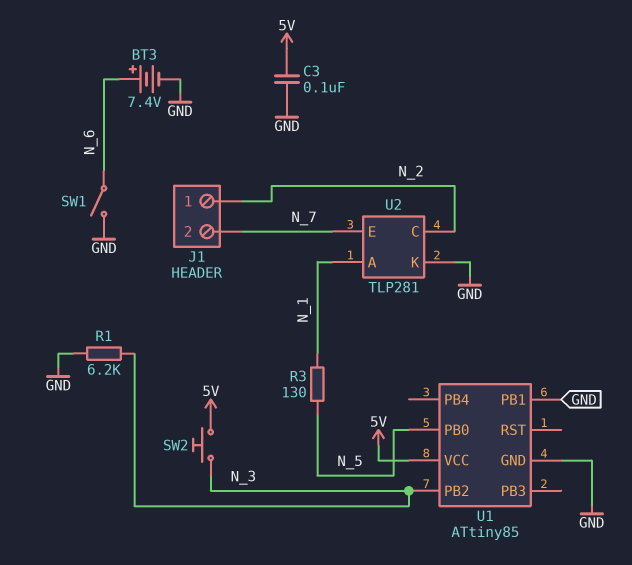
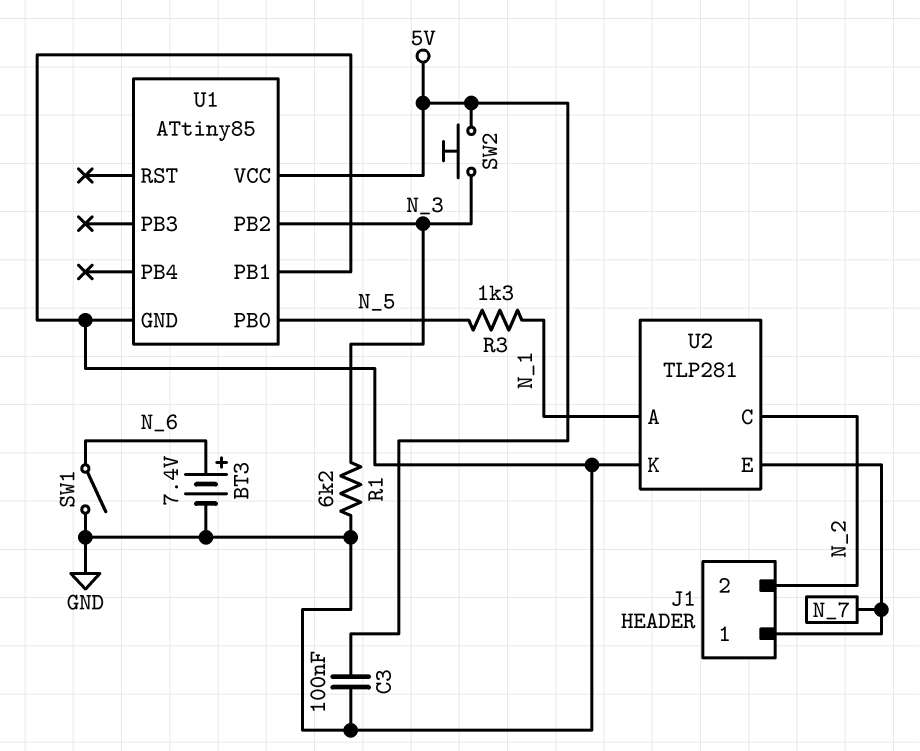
J1 pin 1: N_2 -> N_7
J1 pin 2: N_7 -> N_2
R3: 130 (N_1, N_5) -> 1.3k (N_1, N_5)

